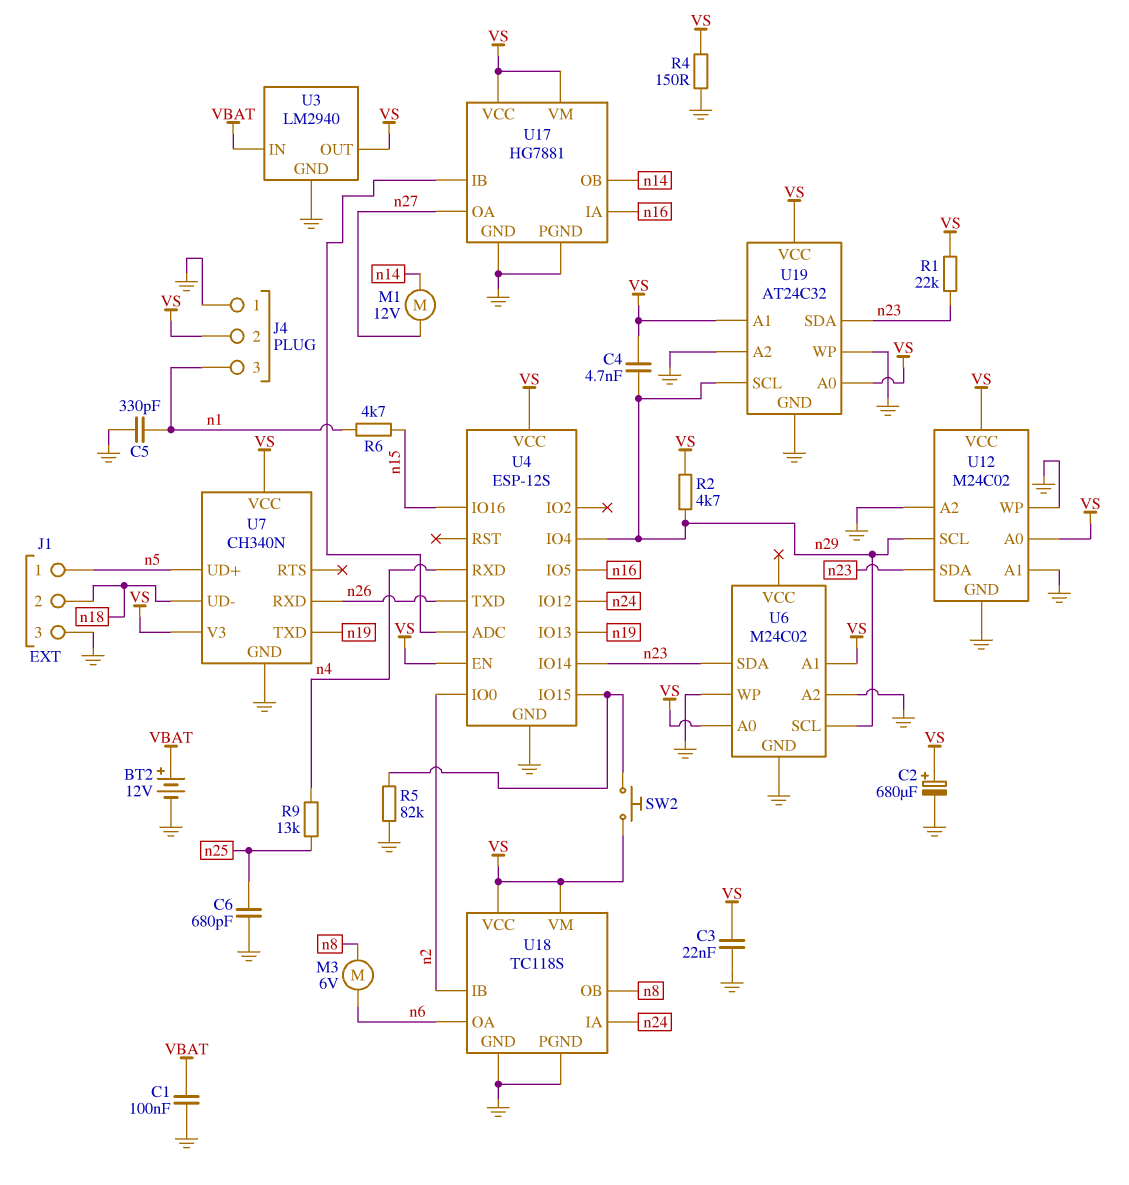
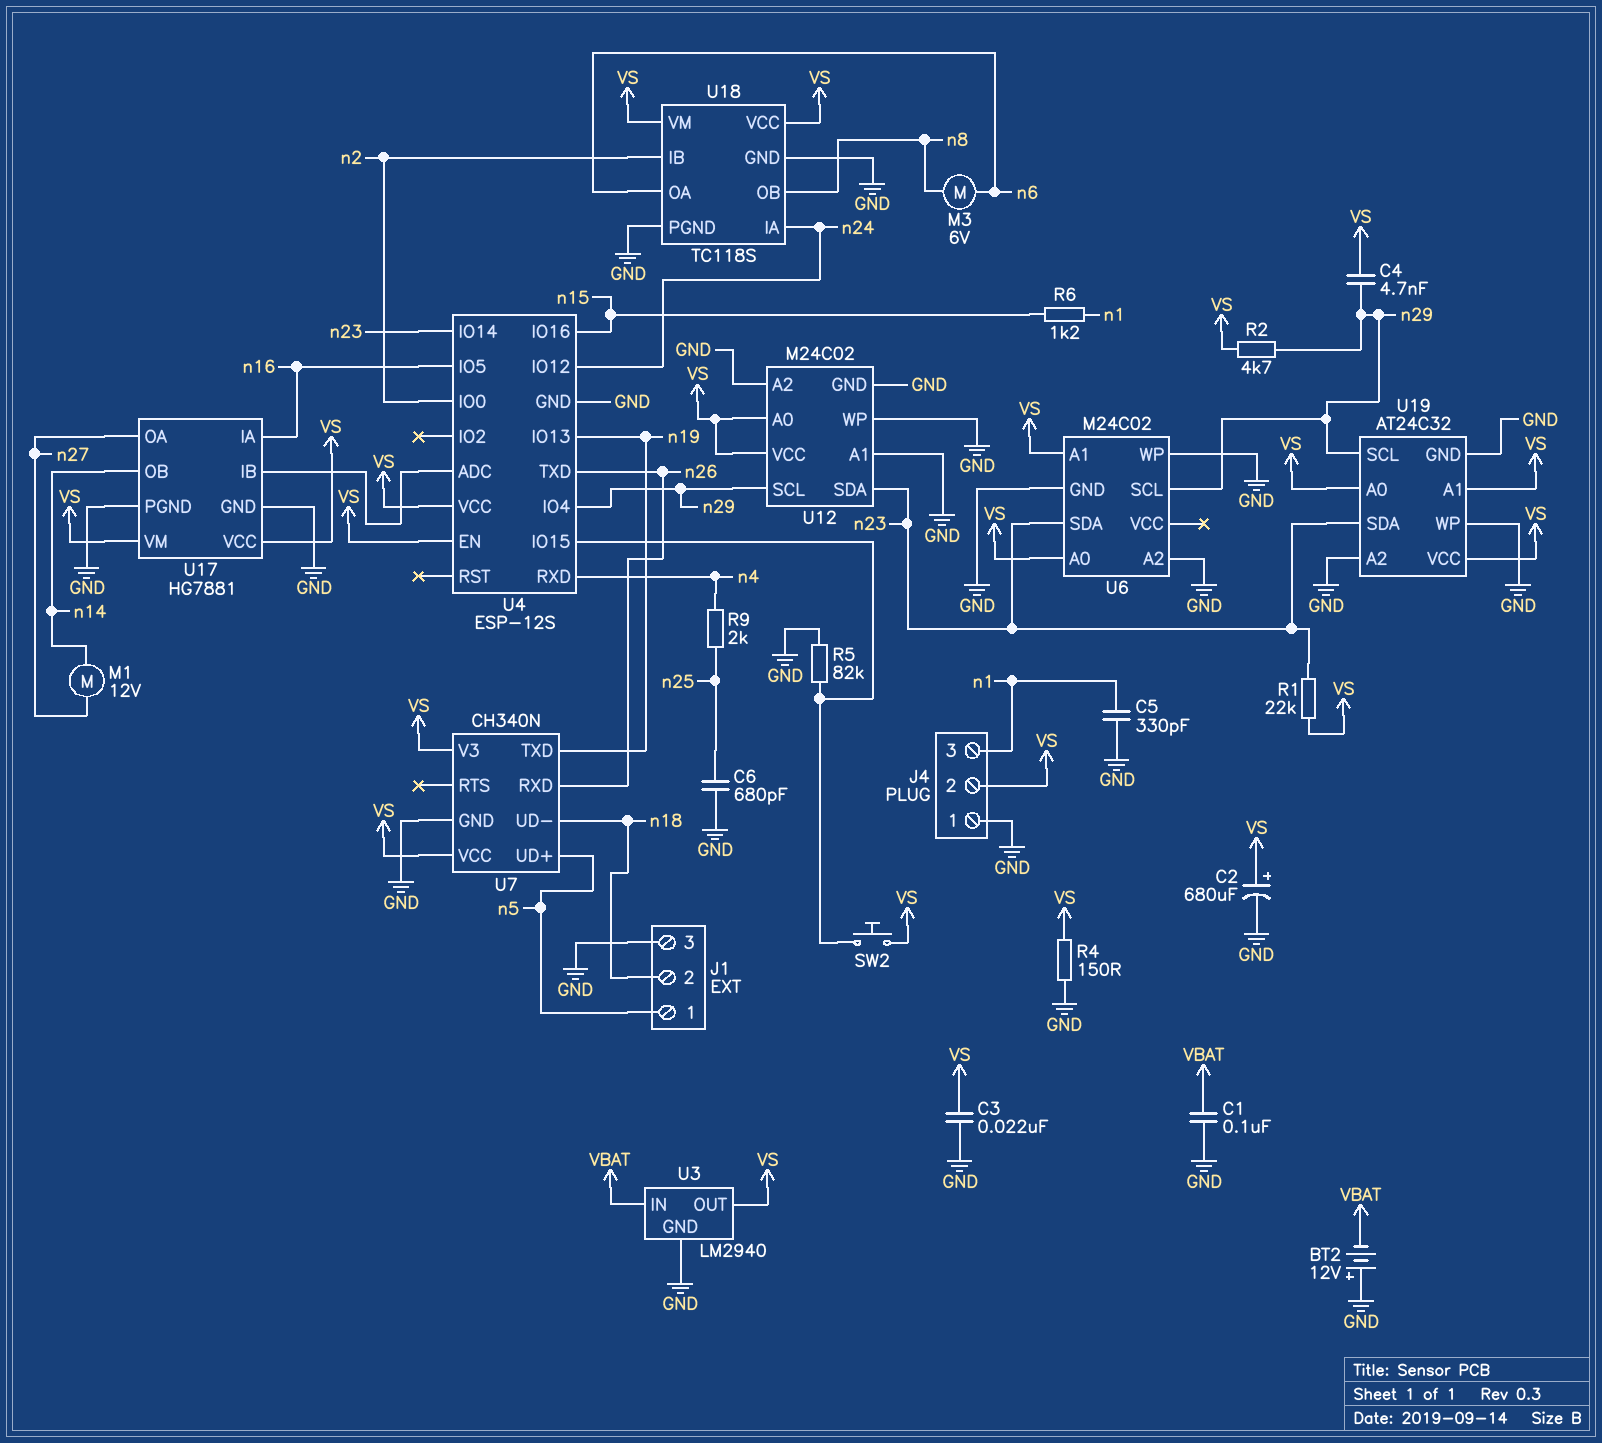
BT2: 12V (plus VBAT, minus GND) -> 12V (plus GND, minus VBAT)
R6: 4.7k (n1, n15) -> 1.2k (n1, n15)
R9: 13k (n4, n25) -> 2k (n4, n25)

